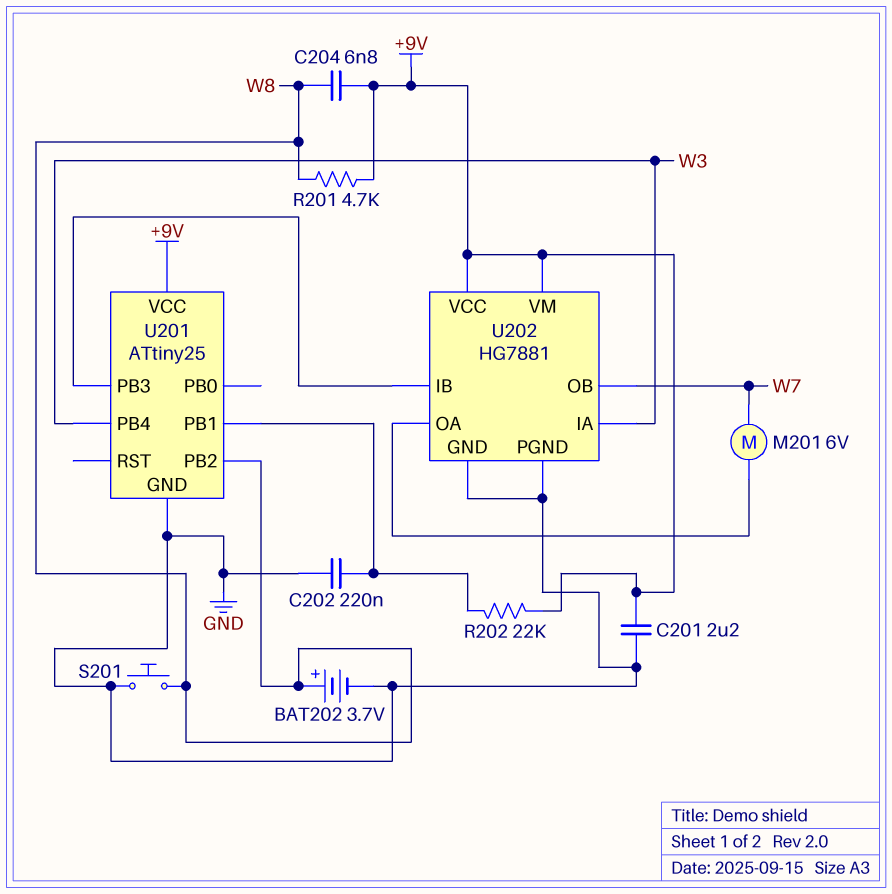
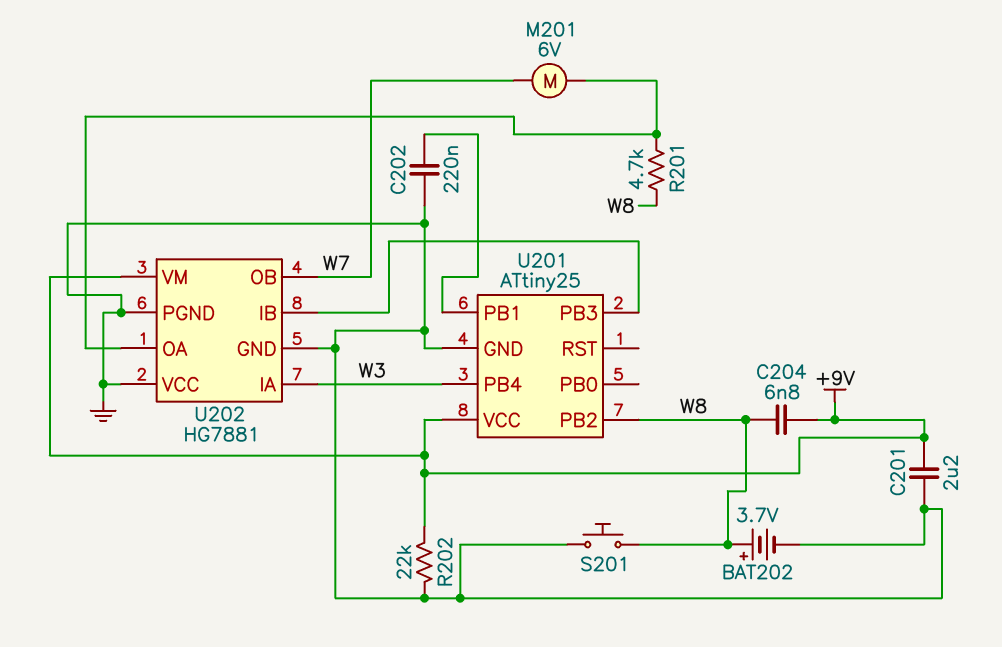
R201: 4.7k (+9V, W8) -> 4.7k (U202/OA, W8)
R202: 22k (+9V, U201/PB1) -> 22k (+9V, GND)
U202 pin VCC: +9V -> GND

